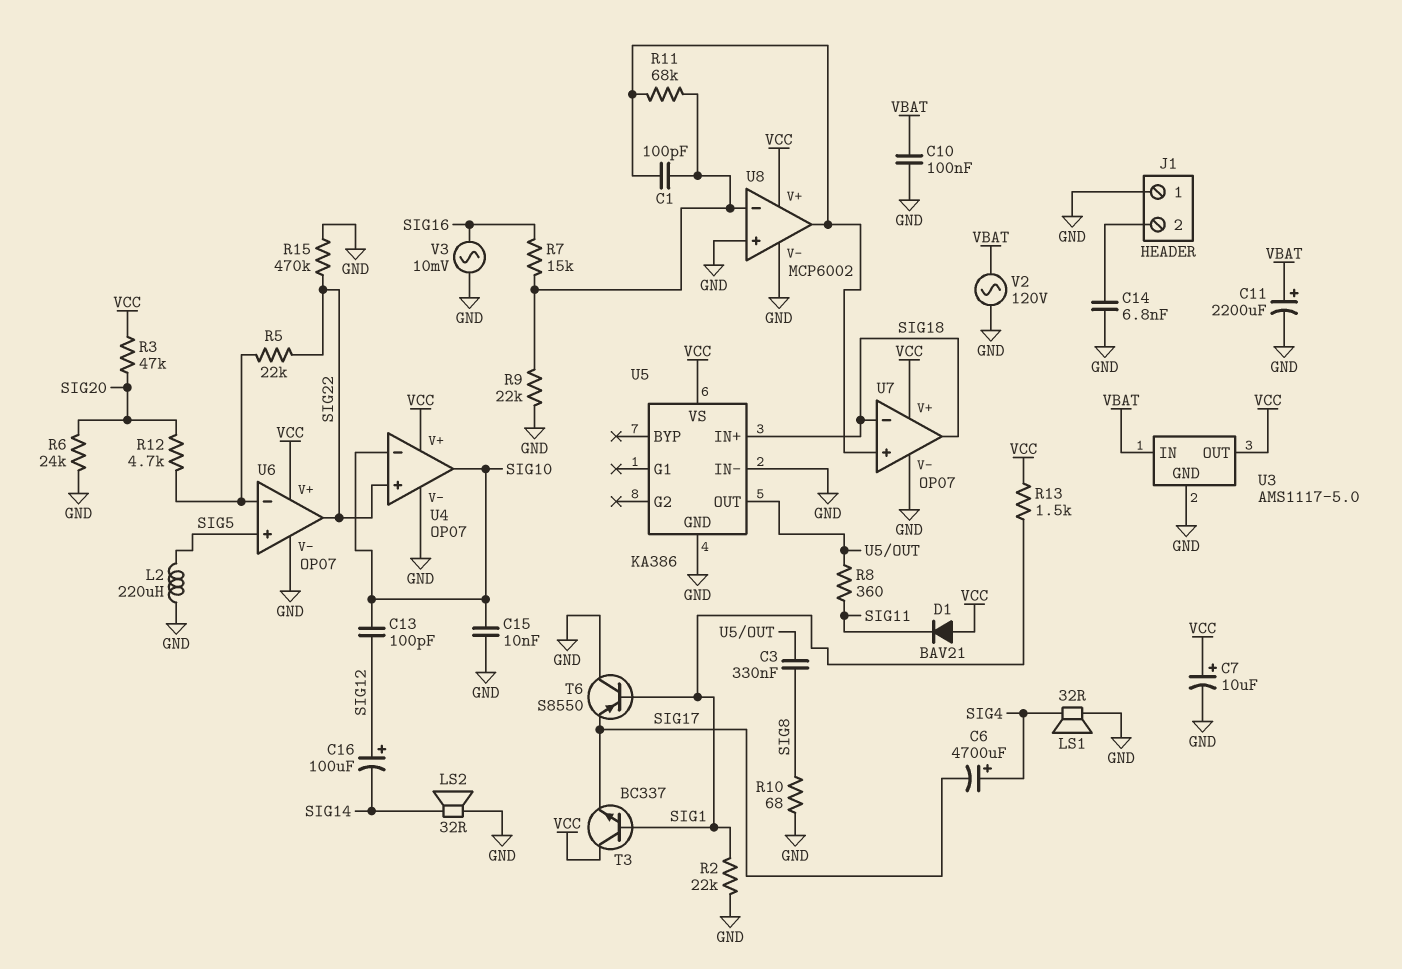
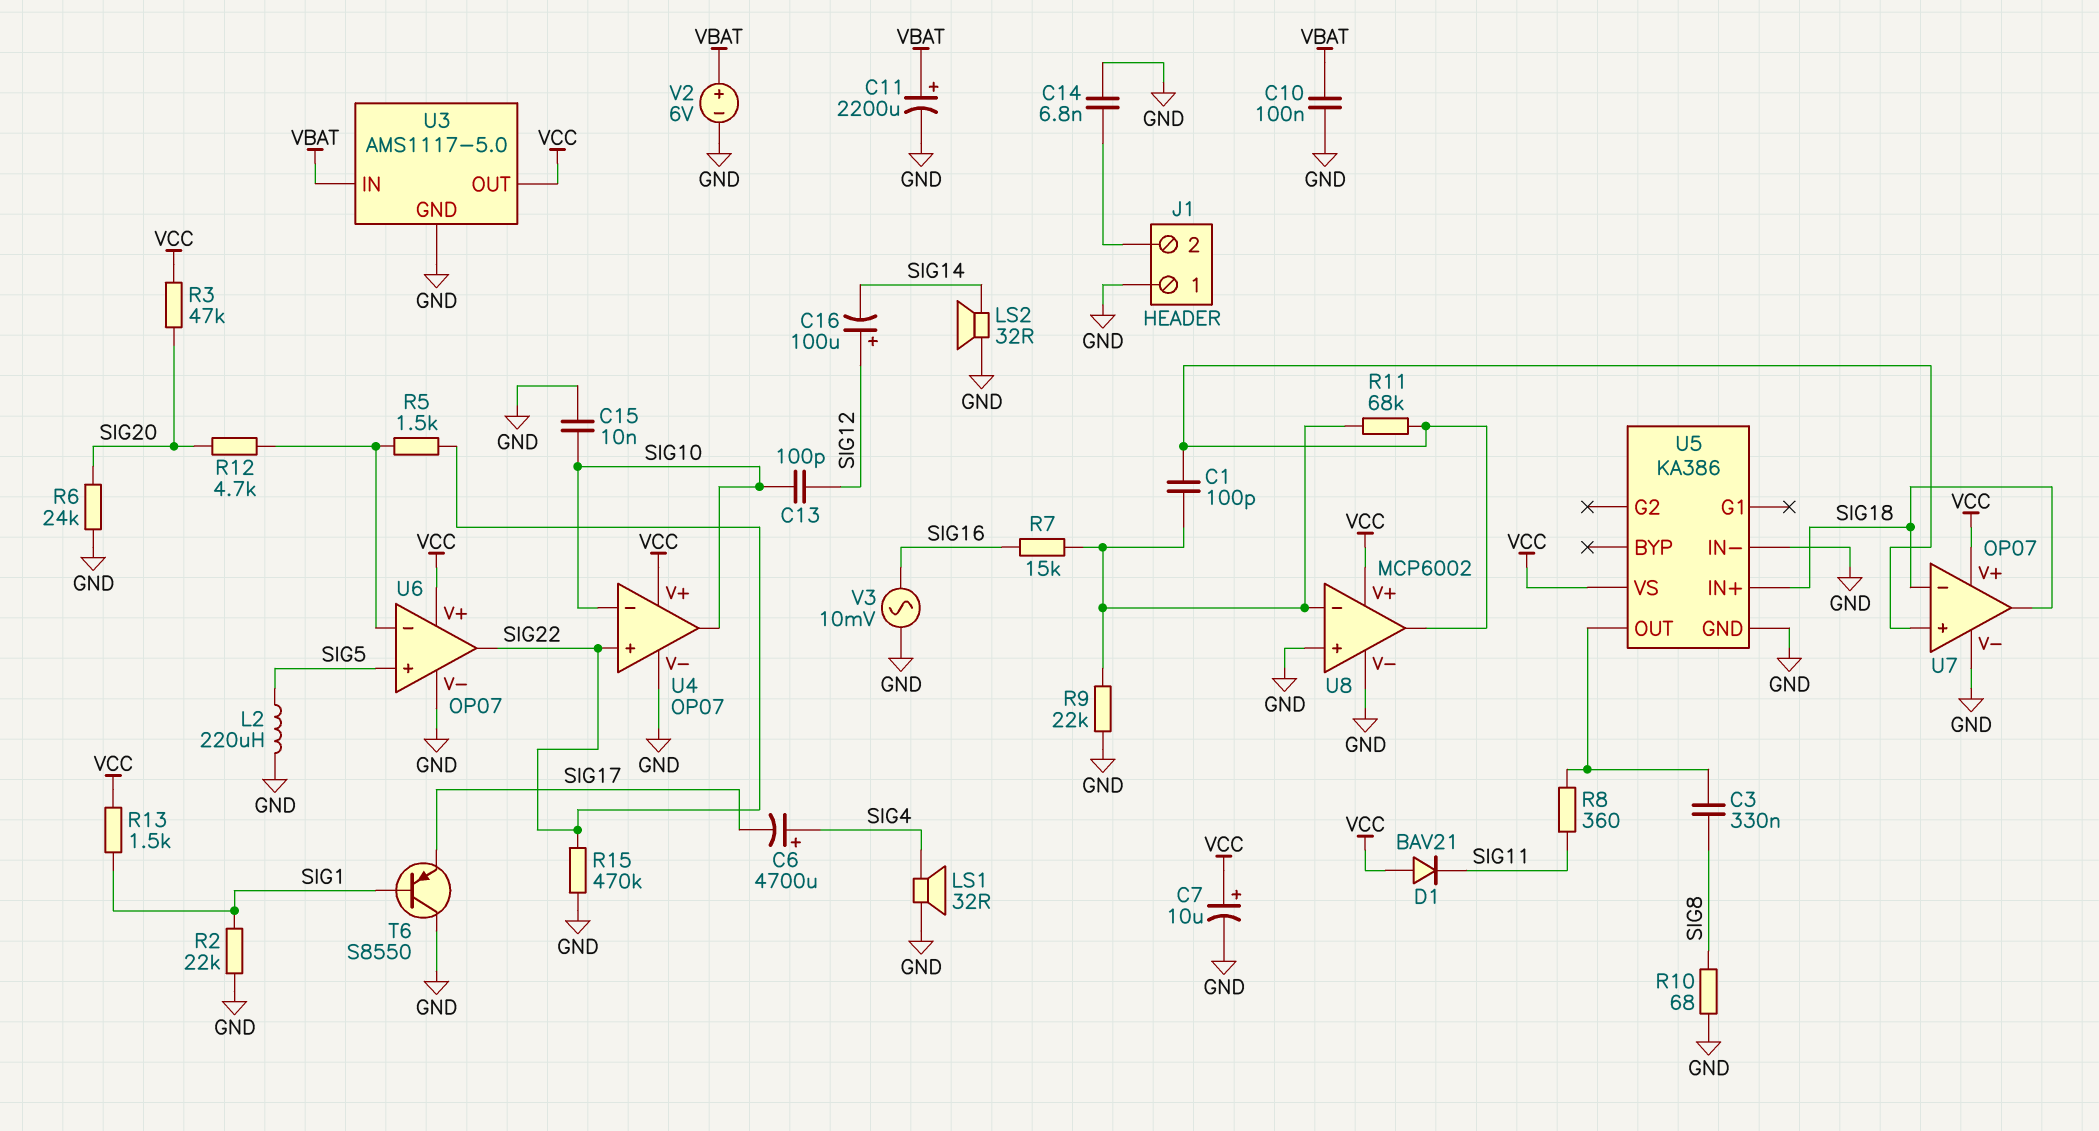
R5: 22k (SIG22, U6/in-) -> 1.5k (SIG22, U6/in-)
T3: NPN BC337 (B SIG1, C VCC, E SIG17) -> none
V2: AC 120V (GND, VBAT) -> 6V (plus VBAT, minus GND)

